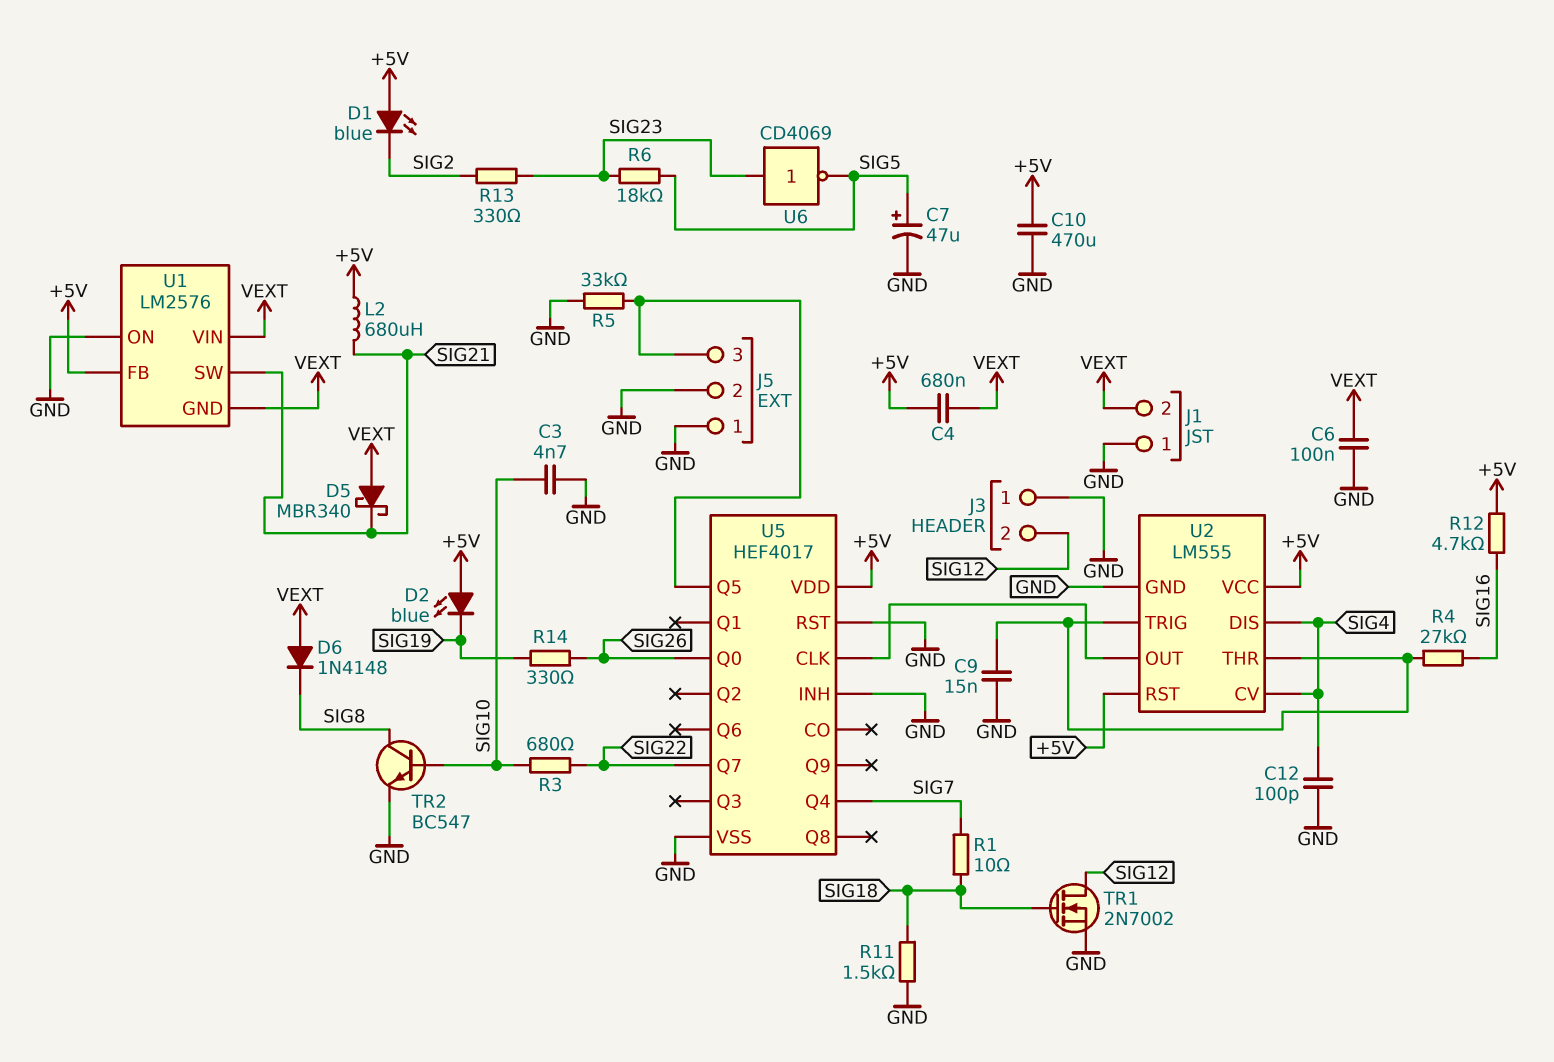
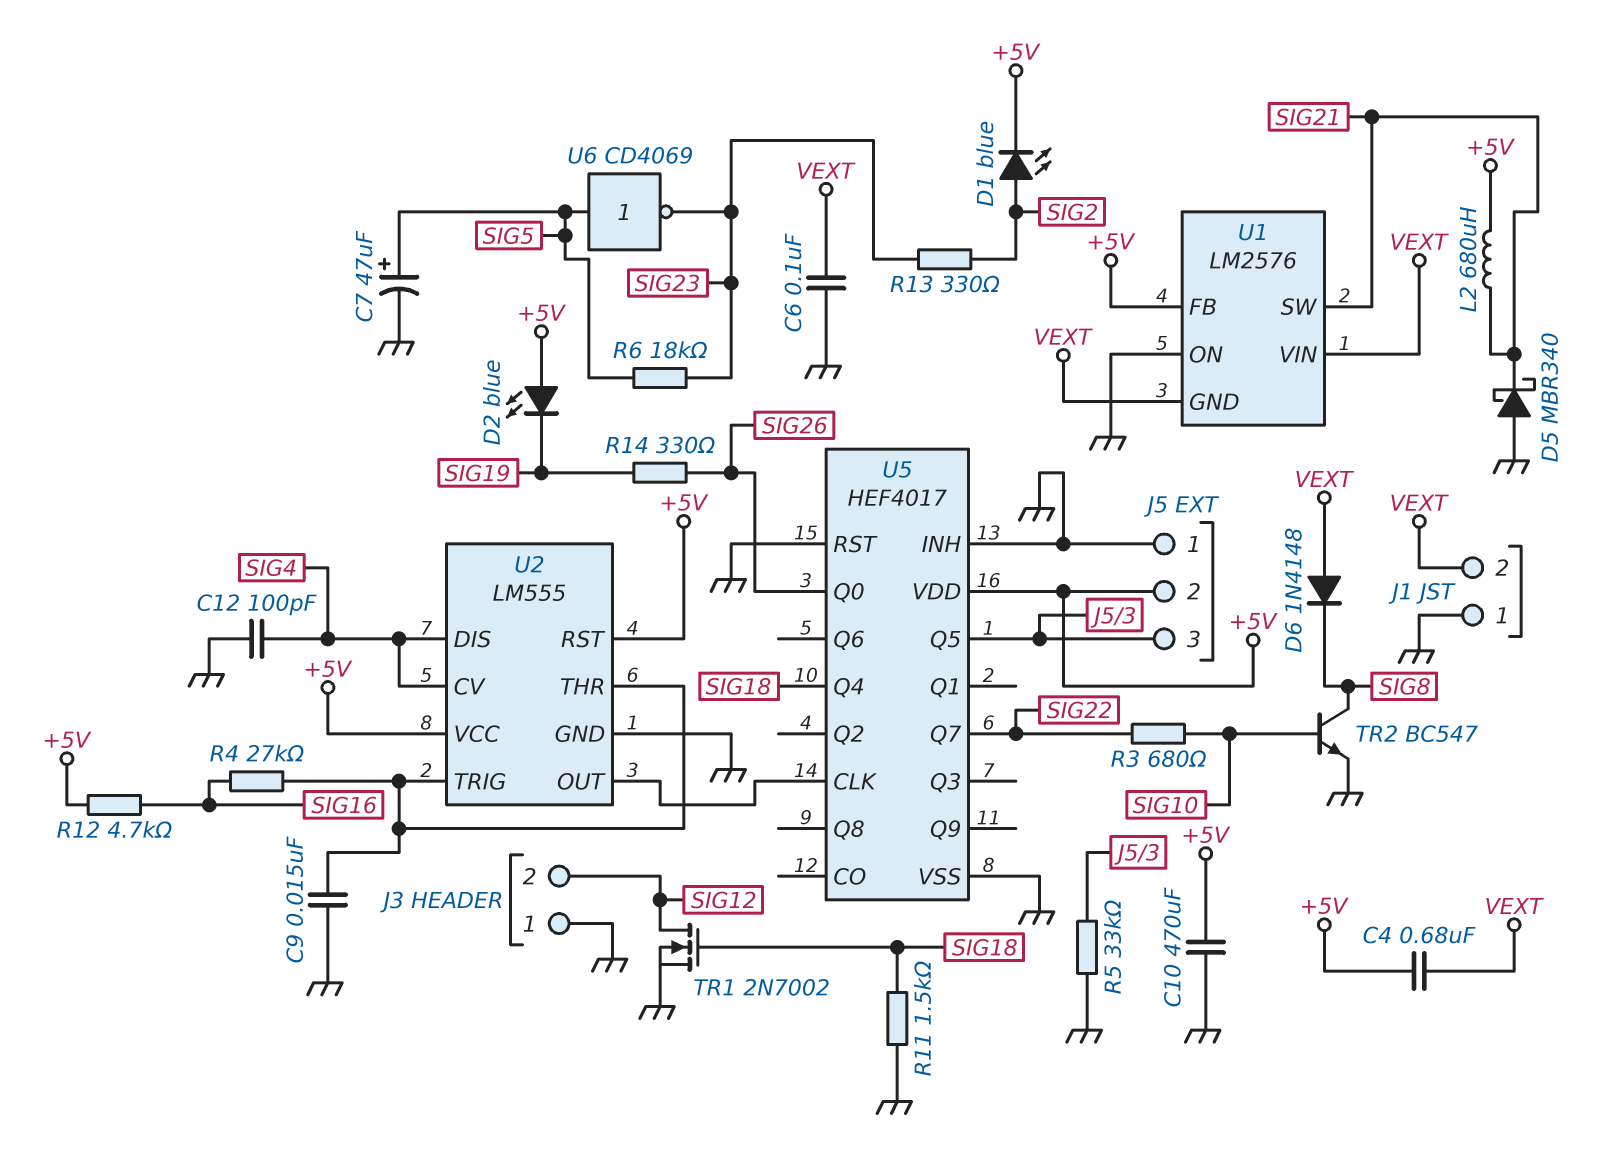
C3: 4.7nF (GND, SIG10) -> none
D1: LED blue (A +5V, K SIG2) -> LED blue (A SIG2, K +5V)
D5: schottky MBR340 (A VEXT, K SIG21) -> schottky MBR340 (A GND, K SIG21)
J5 pin 2: GND -> +5V
R1: 10 (SIG7, SIG18) -> none
U5 pin Q4: SIG7 -> SIG18
U6: NOT CD4069 (in SIG23, out SIG5) -> NOT CD4069 (in SIG5, out SIG23)

